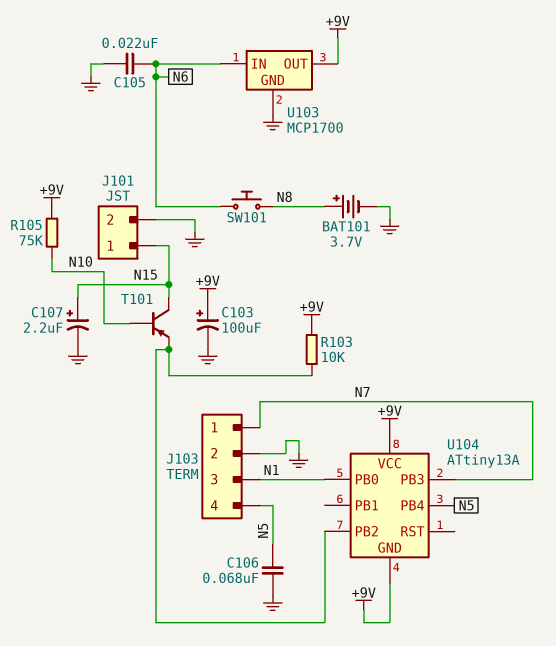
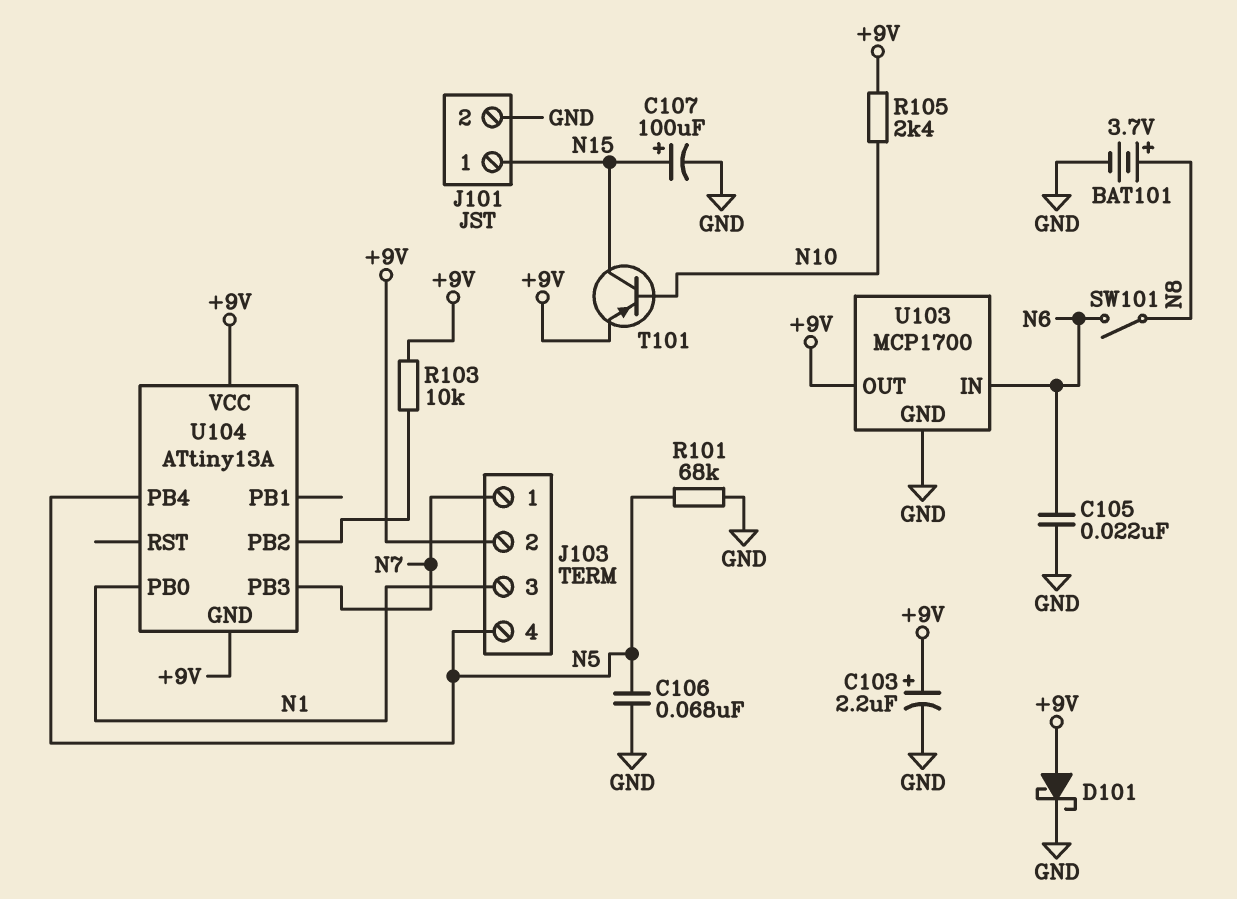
C103: 100uF (plus +9V, minus GND) -> 2.2uF (plus +9V, minus GND)
C107: 2.2uF (plus N15, minus GND) -> 100uF (plus N15, minus GND)
D101: none -> schottky (A +9V, K GND)
J103 pin 2: GND -> +9V
R101: none -> 68k (GND, N5)
R105: 75k (+9V, N10) -> 2.4k (+9V, N10)
SW101: button (N6, N8) -> switch (N6, N8)
T101: PNP (B N10, C N15, E U104/PB2) -> PNP (B N10, C N15, E +9V)

